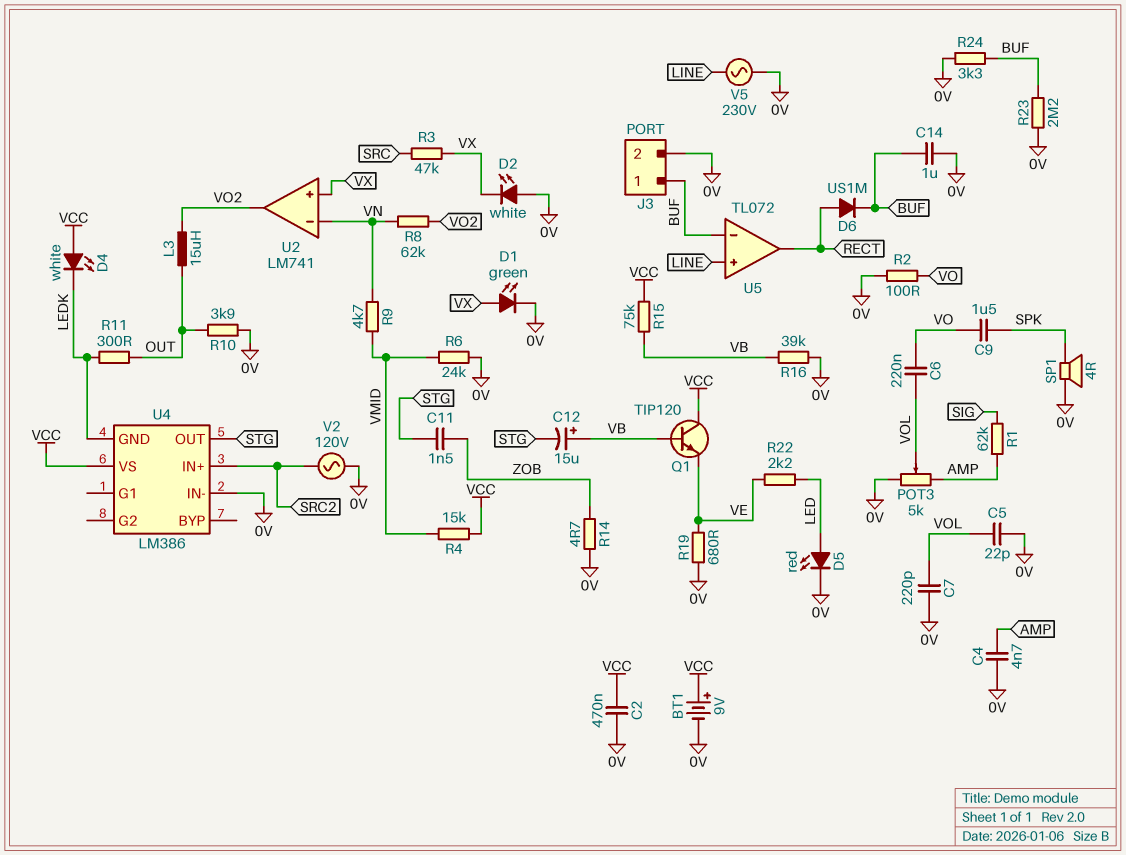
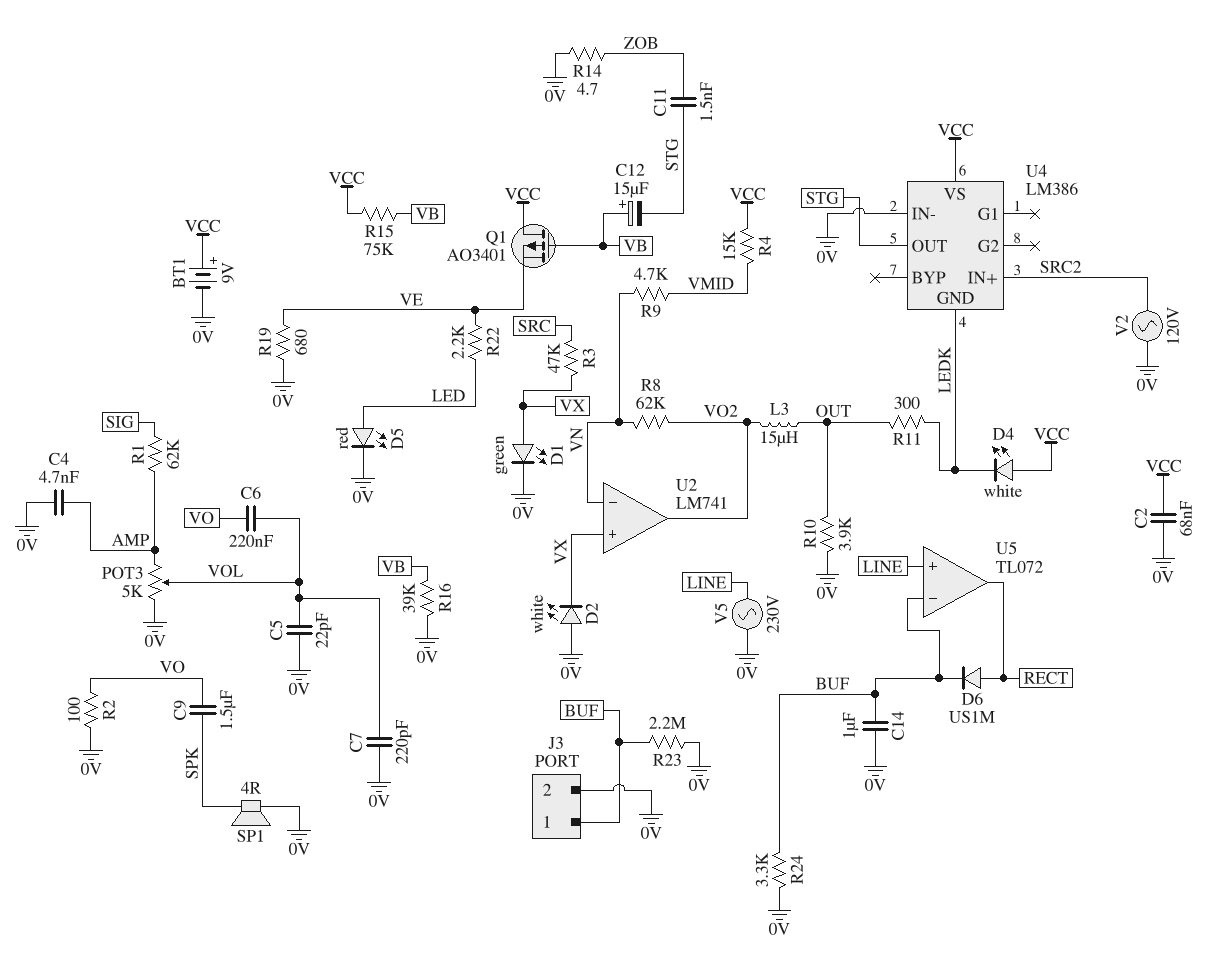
C2: 470nF (0V, VCC) -> 68nF (0V, VCC)
Q1: NPN TIP120 (B VB, C VCC, E VE) -> PMOS AO3401 (G VB, D VCC, S VE)
R6: 24k (0V, VMID) -> none

